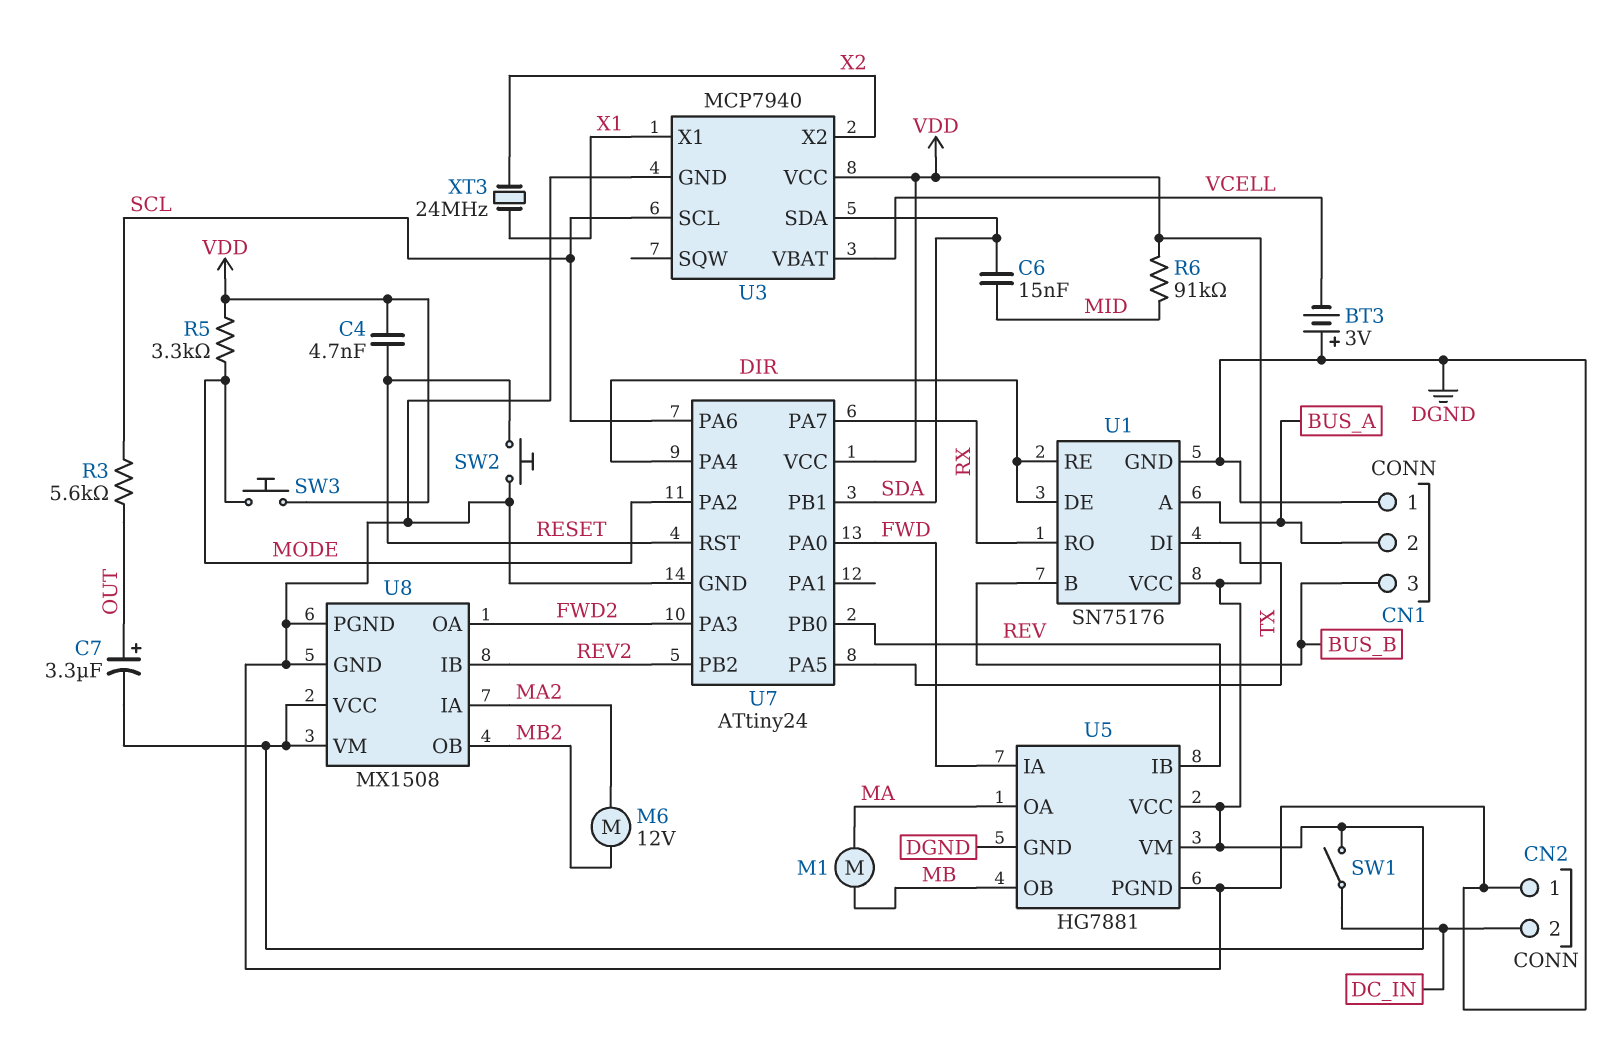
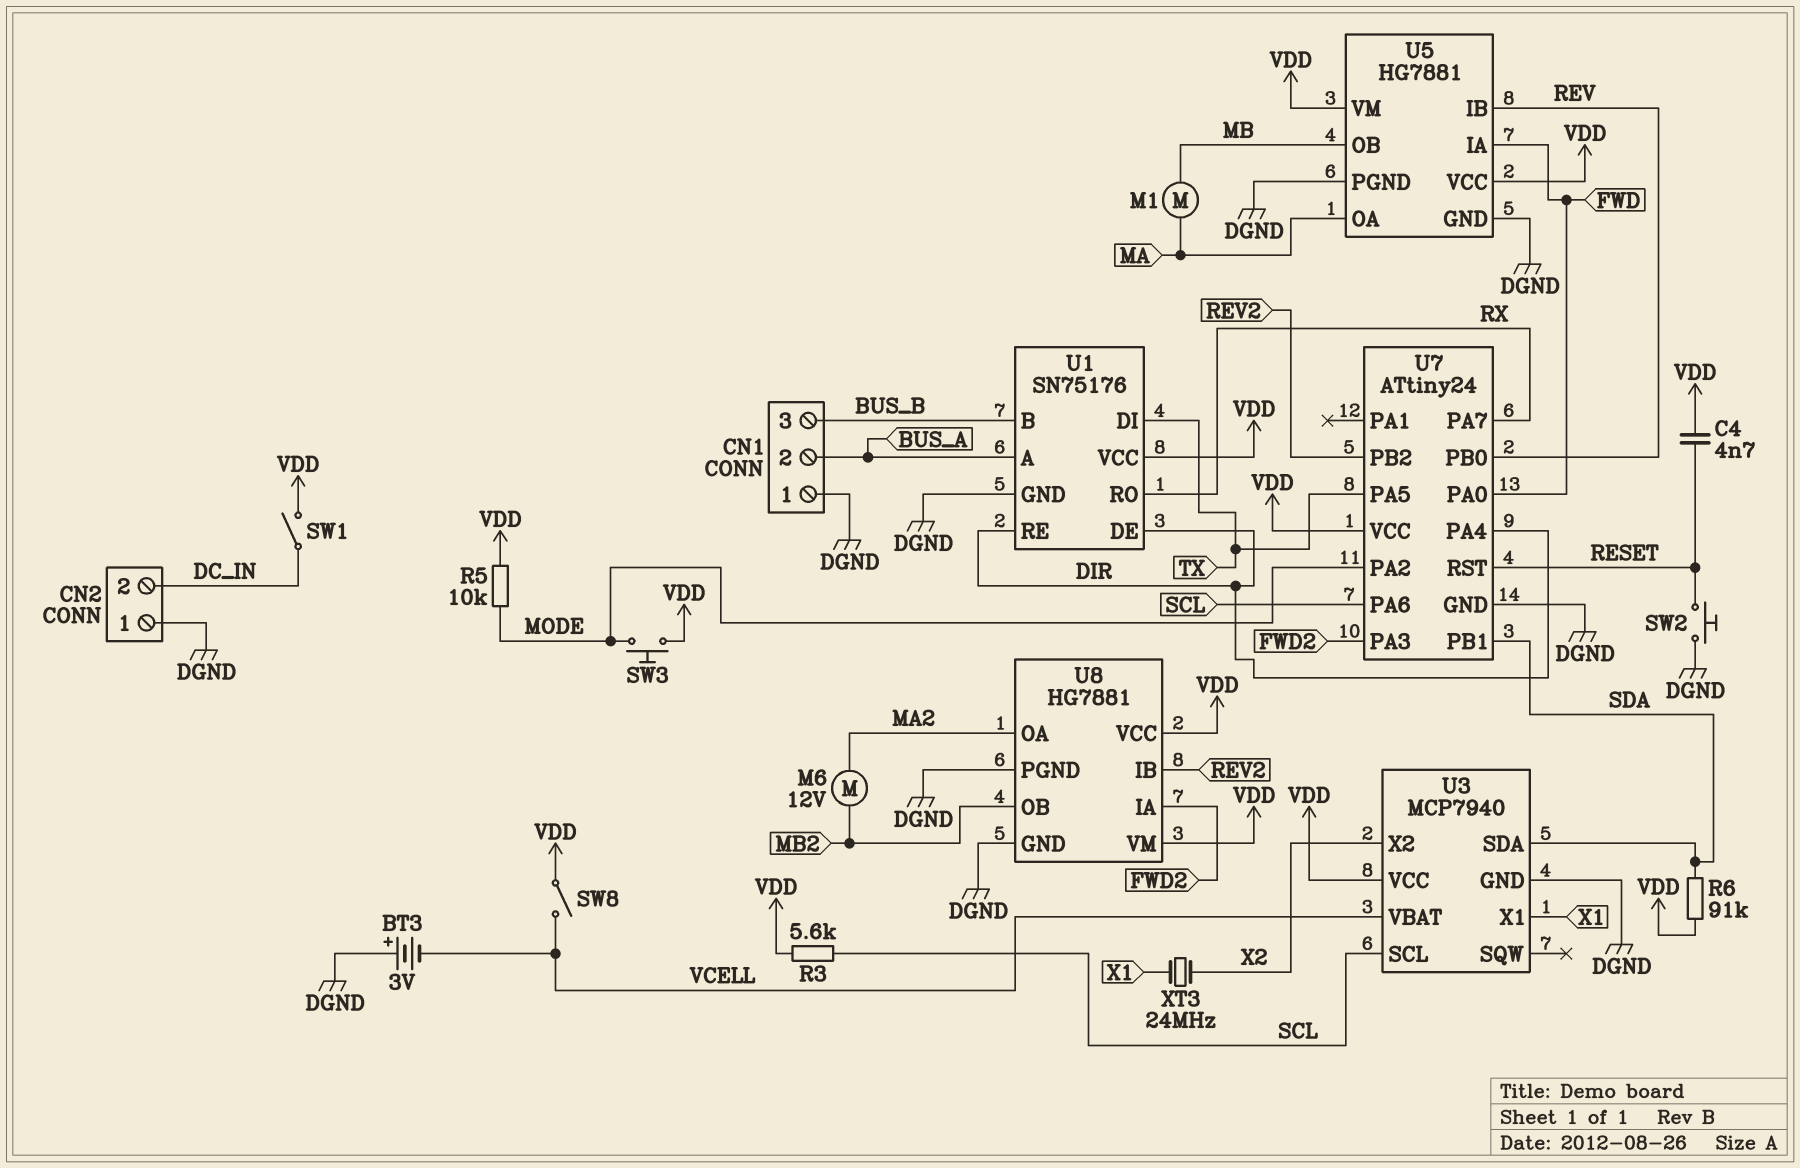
C6: 15nF (MID, SDA) -> none
C7: 3.3uF (plus OUT, minus VDD) -> none
R3: 5.6k (OUT, SCL) -> 5.6k (SCL, VDD)
R5: 3.3k (MODE, VDD) -> 10k (MODE, VDD)
R6: 91k (MID, VDD) -> 91k (SDA, VDD)
SW8: none -> switch (VCELL, VDD)
U8: MX1508 -> HG7881
U8 pin IA: MA2 -> FWD2
U8 pin OA: FWD2 -> MA2

